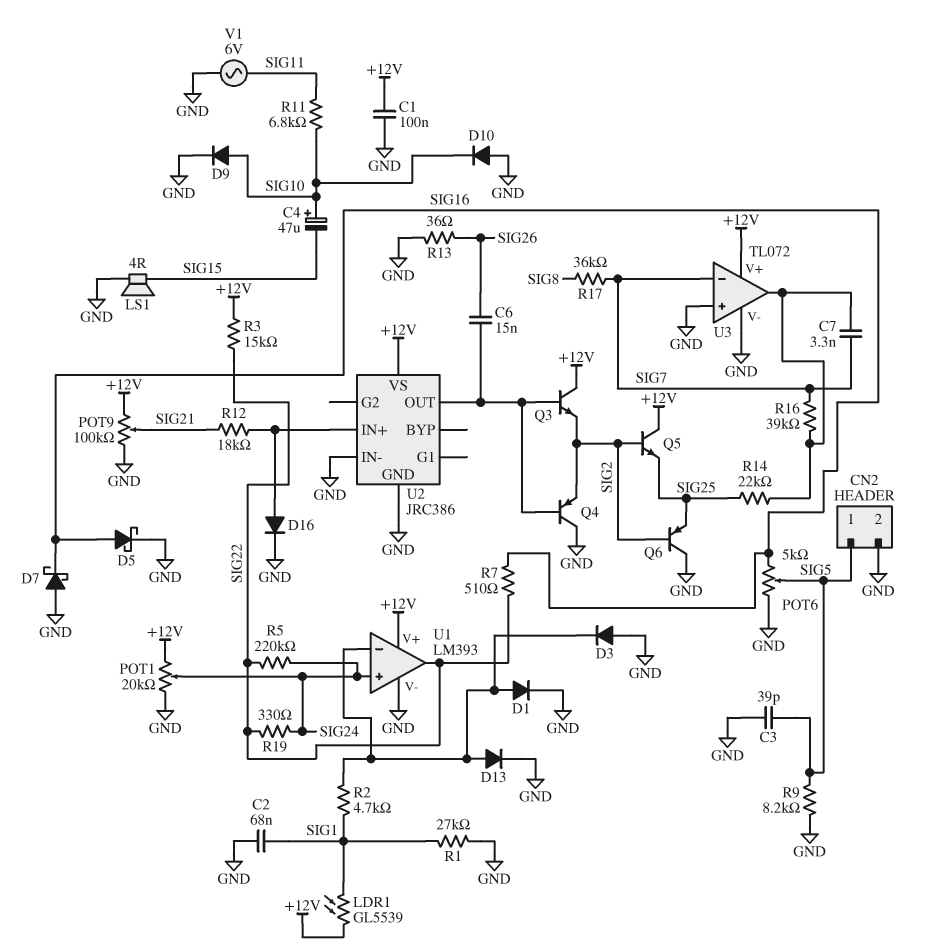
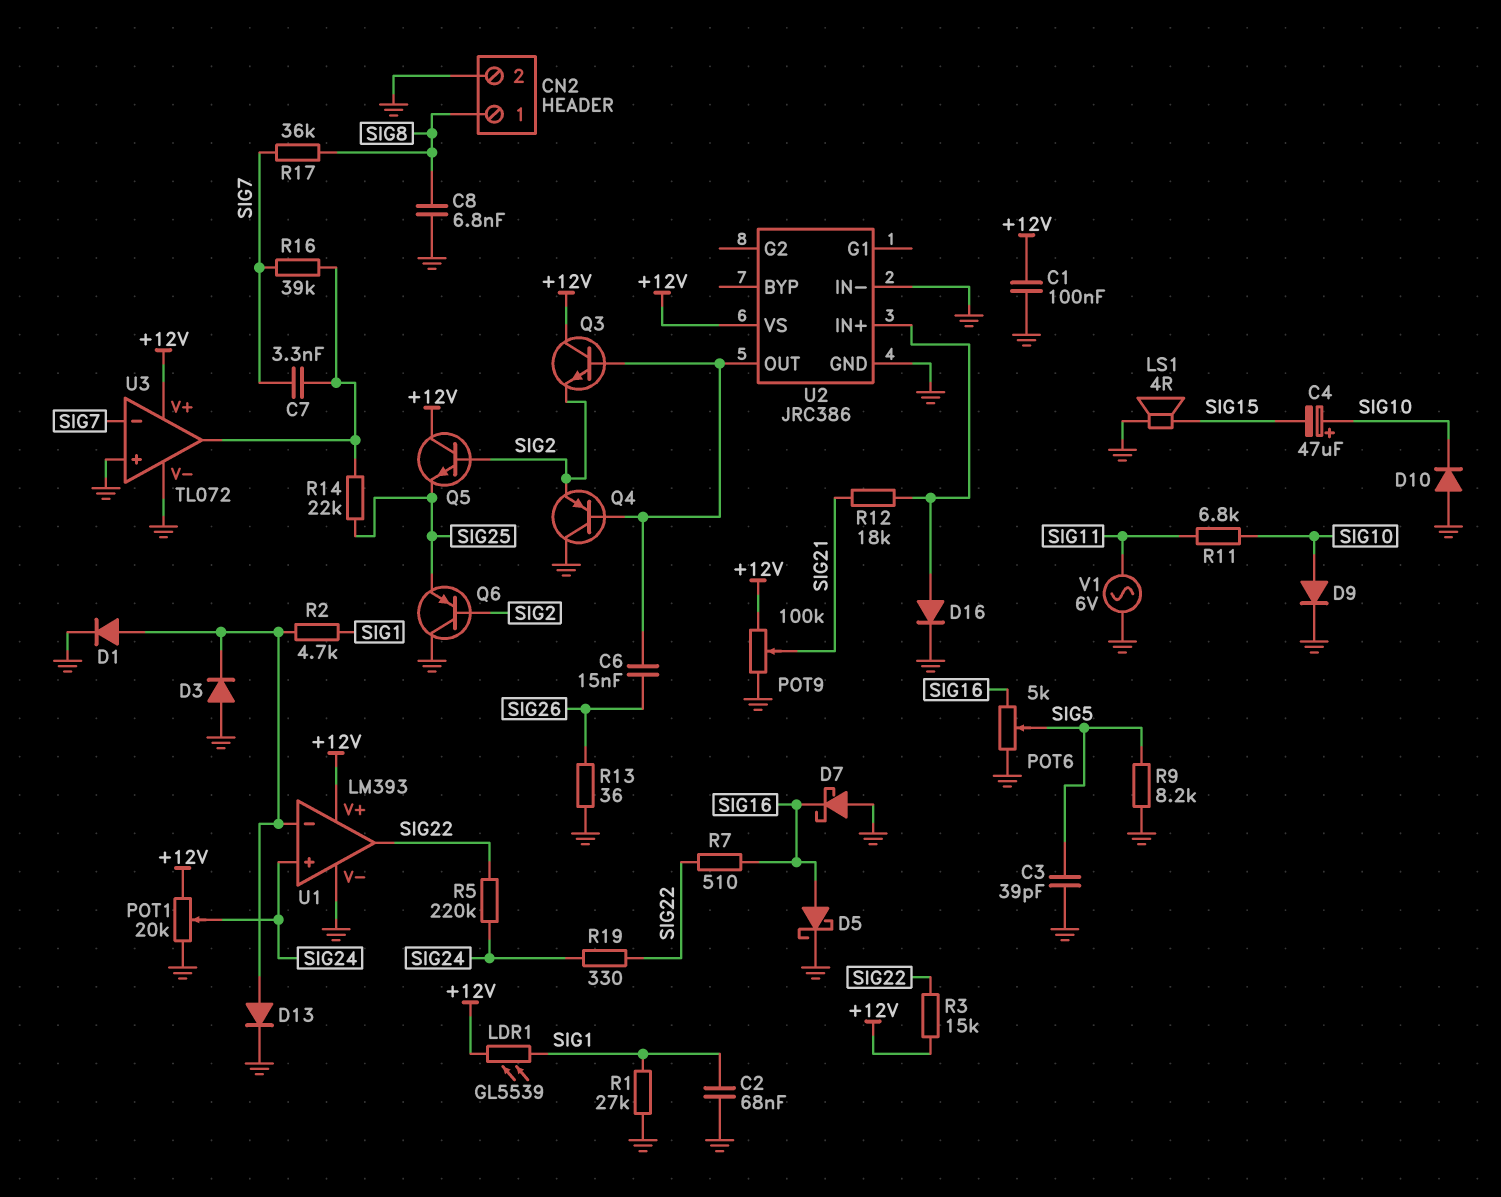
C8: none -> 6.8nF (GND, SIG8)
CN2 pin 1: SIG5 -> SIG8

